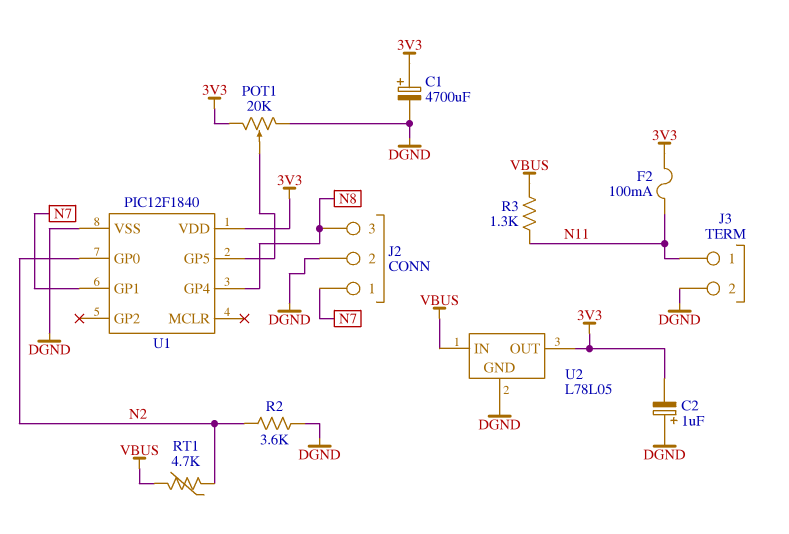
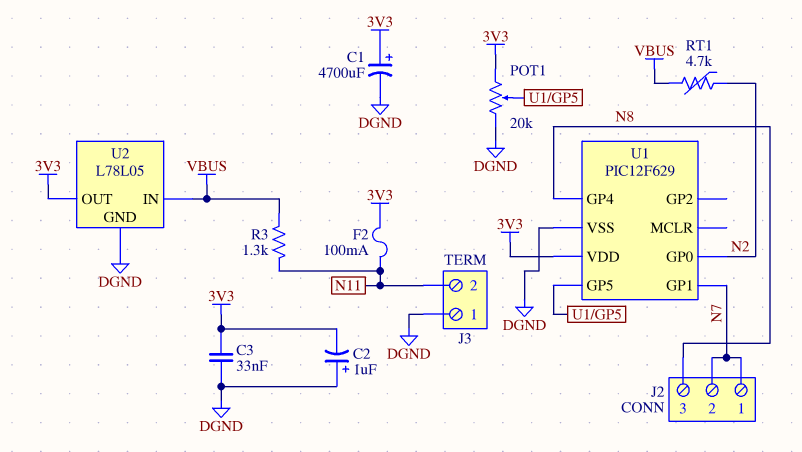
C3: none -> 33nF (3V3, DGND)
J2 pin 2: DGND -> N7
J3 pin 1: N11 -> DGND
J3 pin 2: DGND -> N11
R2: 3.6k (DGND, N2) -> none
U1: PIC12F1840 -> PIC12F629

